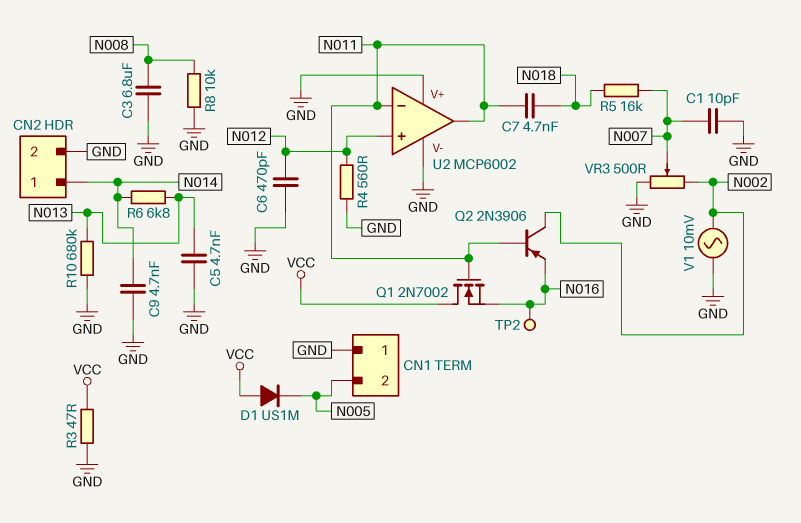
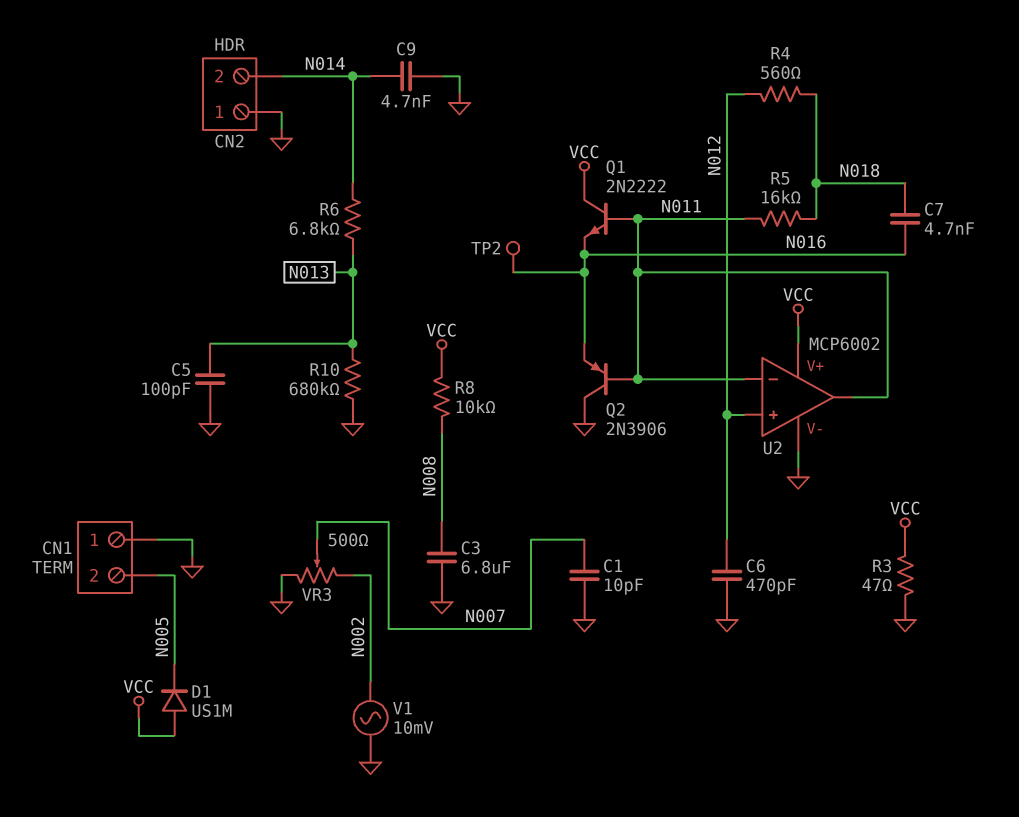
C5: 4.7nF (GND, N013) -> 100pF (GND, N013)
C7: 4.7nF (N011, N018) -> 4.7nF (N016, N018)
CN2 pin 1: N014 -> GND
CN2 pin 2: GND -> N014
Q1: NMOS 2N7002 (G N011, D VCC, S N016) -> NPN 2N2222 (B N011, C VCC, E N016)
Q2: PNP 2N3906 (B N011, C N002, E N016) -> PNP 2N3906 (B N011, C GND, E N016)
R4: 560 (GND, N012) -> 560 (N012, N018)
R5: 16k (N007, N018) -> 16k (N011, N018)
R8: 10k (GND, N008) -> 10k (N008, VCC)
U2 pin V+: GND -> VCC

